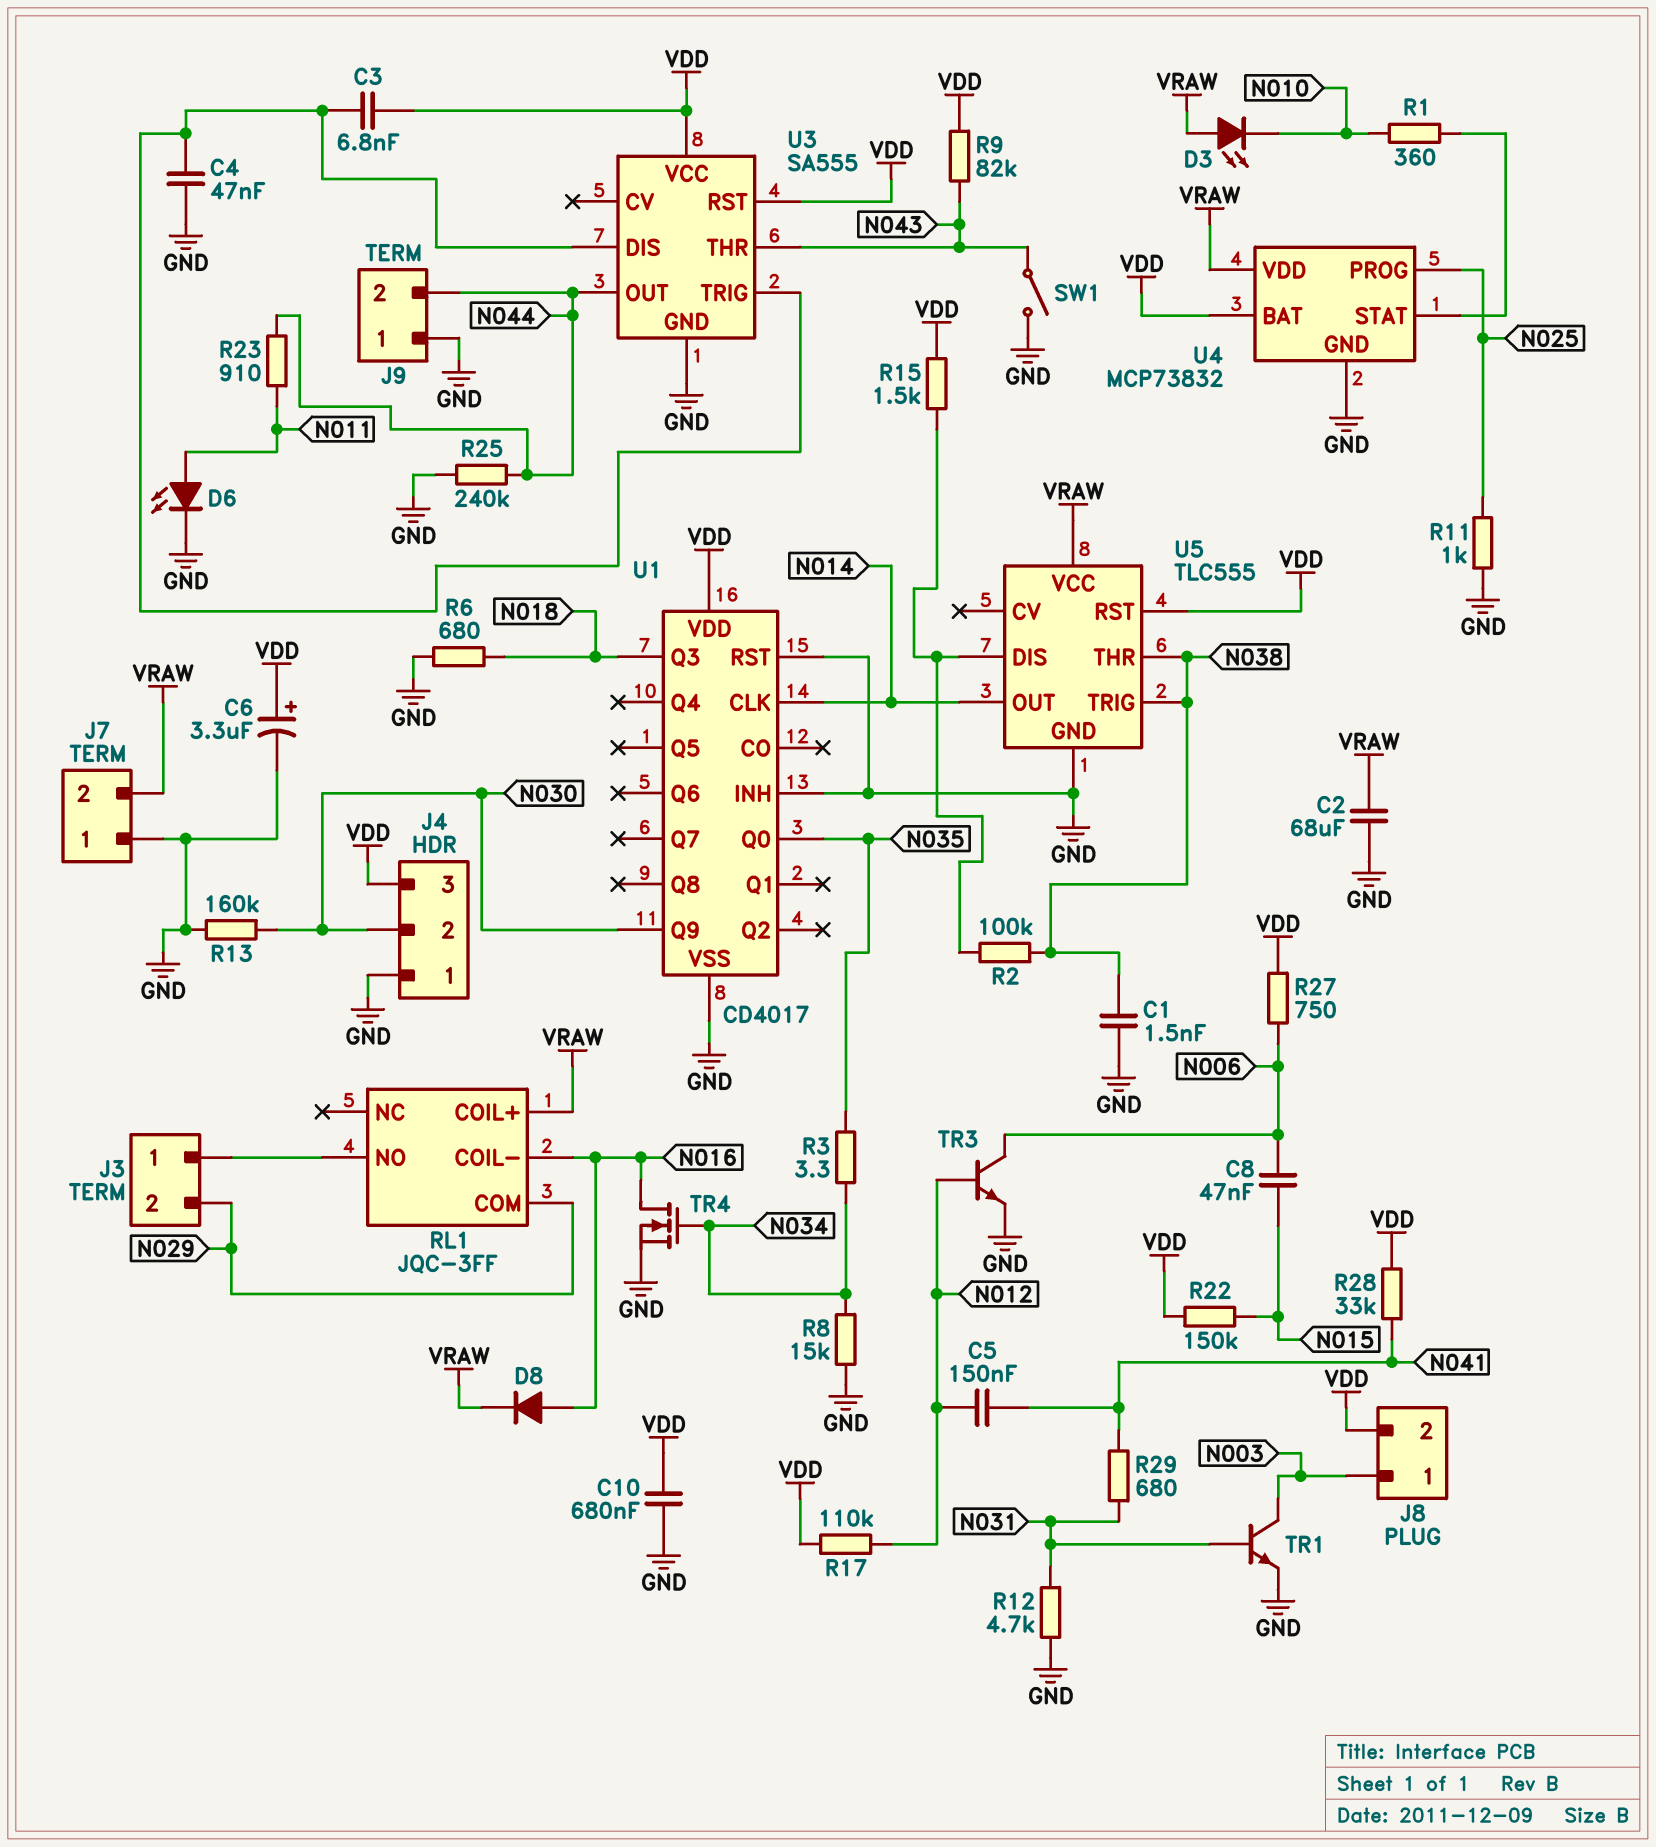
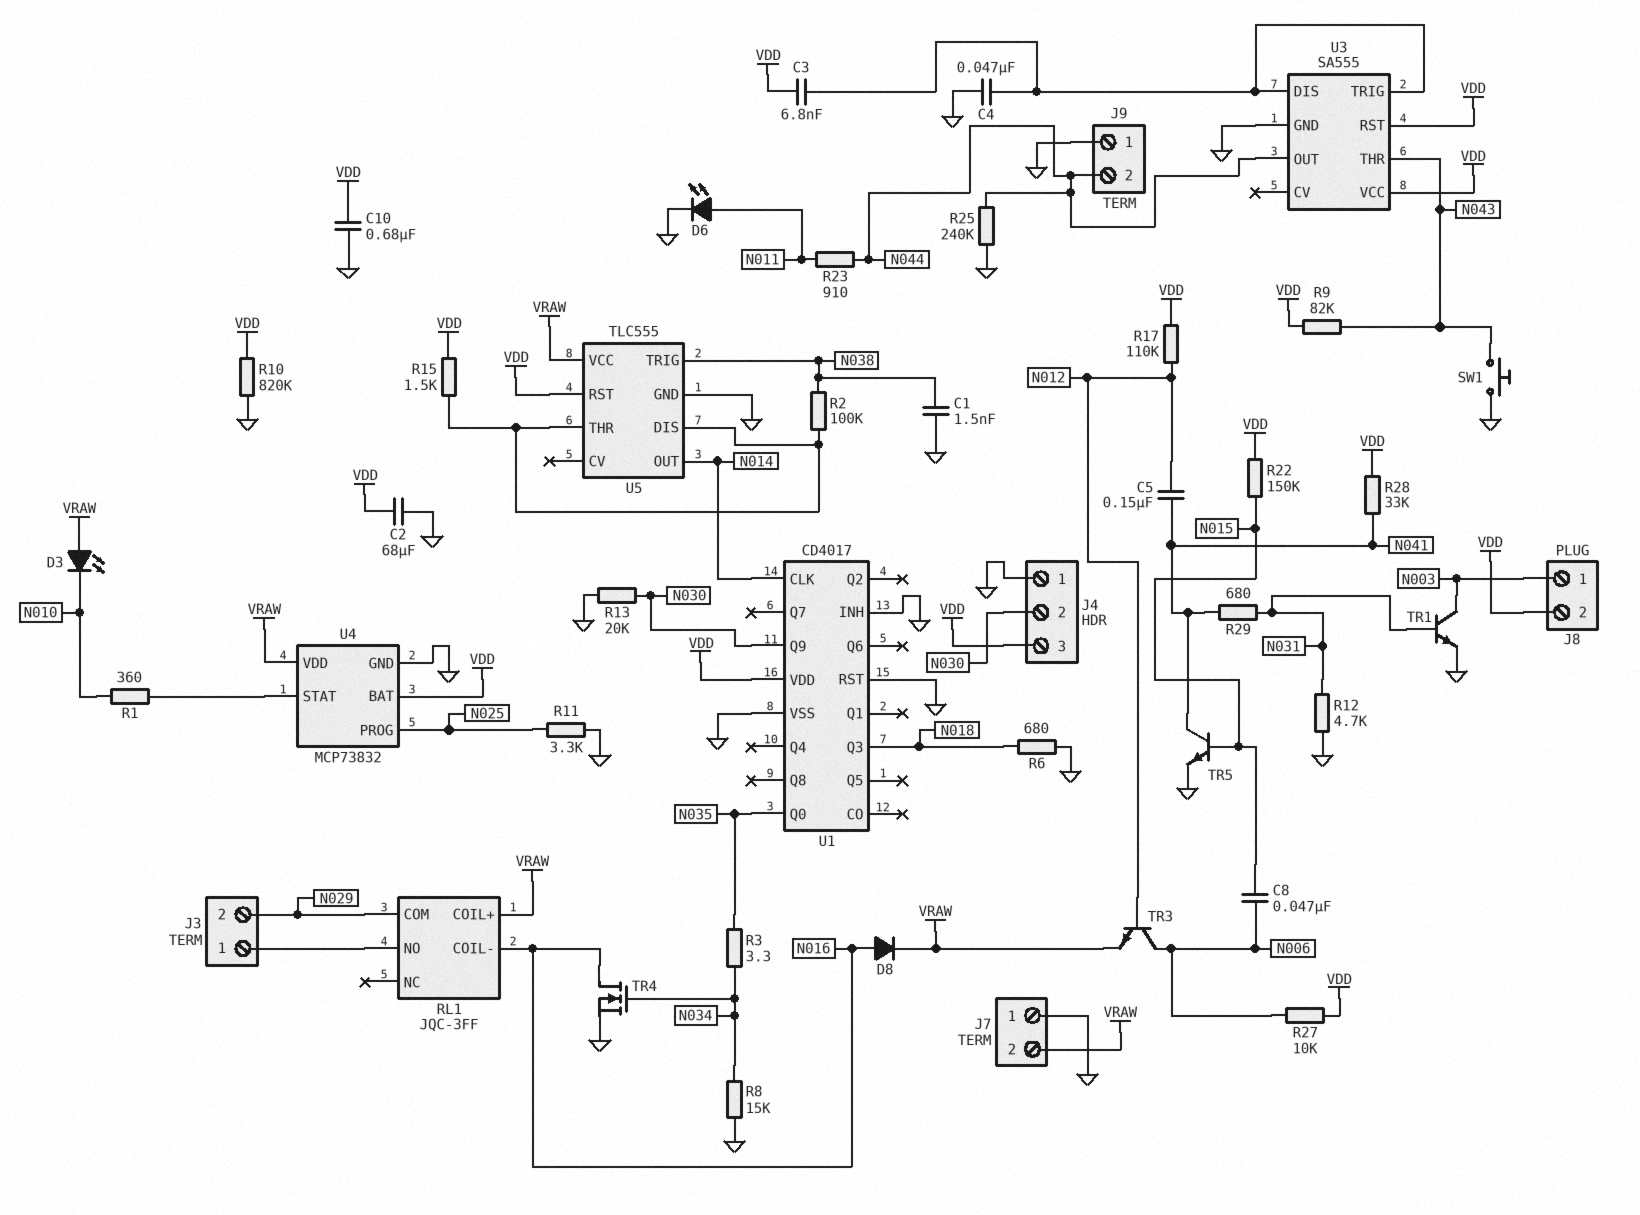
C2: 68uF (GND, VRAW) -> 68uF (GND, VDD)
C6: 3.3uF (plus VDD, minus GND) -> none
R10: none -> 820k (GND, VDD)
R11: 1k (GND, N025) -> 3.3k (GND, N025)
R13: 160k (GND, N030) -> 20k (GND, N030)
R27: 750 (N006, VDD) -> 10k (N006, VDD)
SW1: switch (GND, N043) -> button (GND, N043)
TR3: NPN (B N012, C N006, E GND) -> NPN (B N012, C N006, E VRAW)
TR5: none -> NPN (B N015, C N041, E GND)
U5 pin THR: N038 -> U5/DIS

